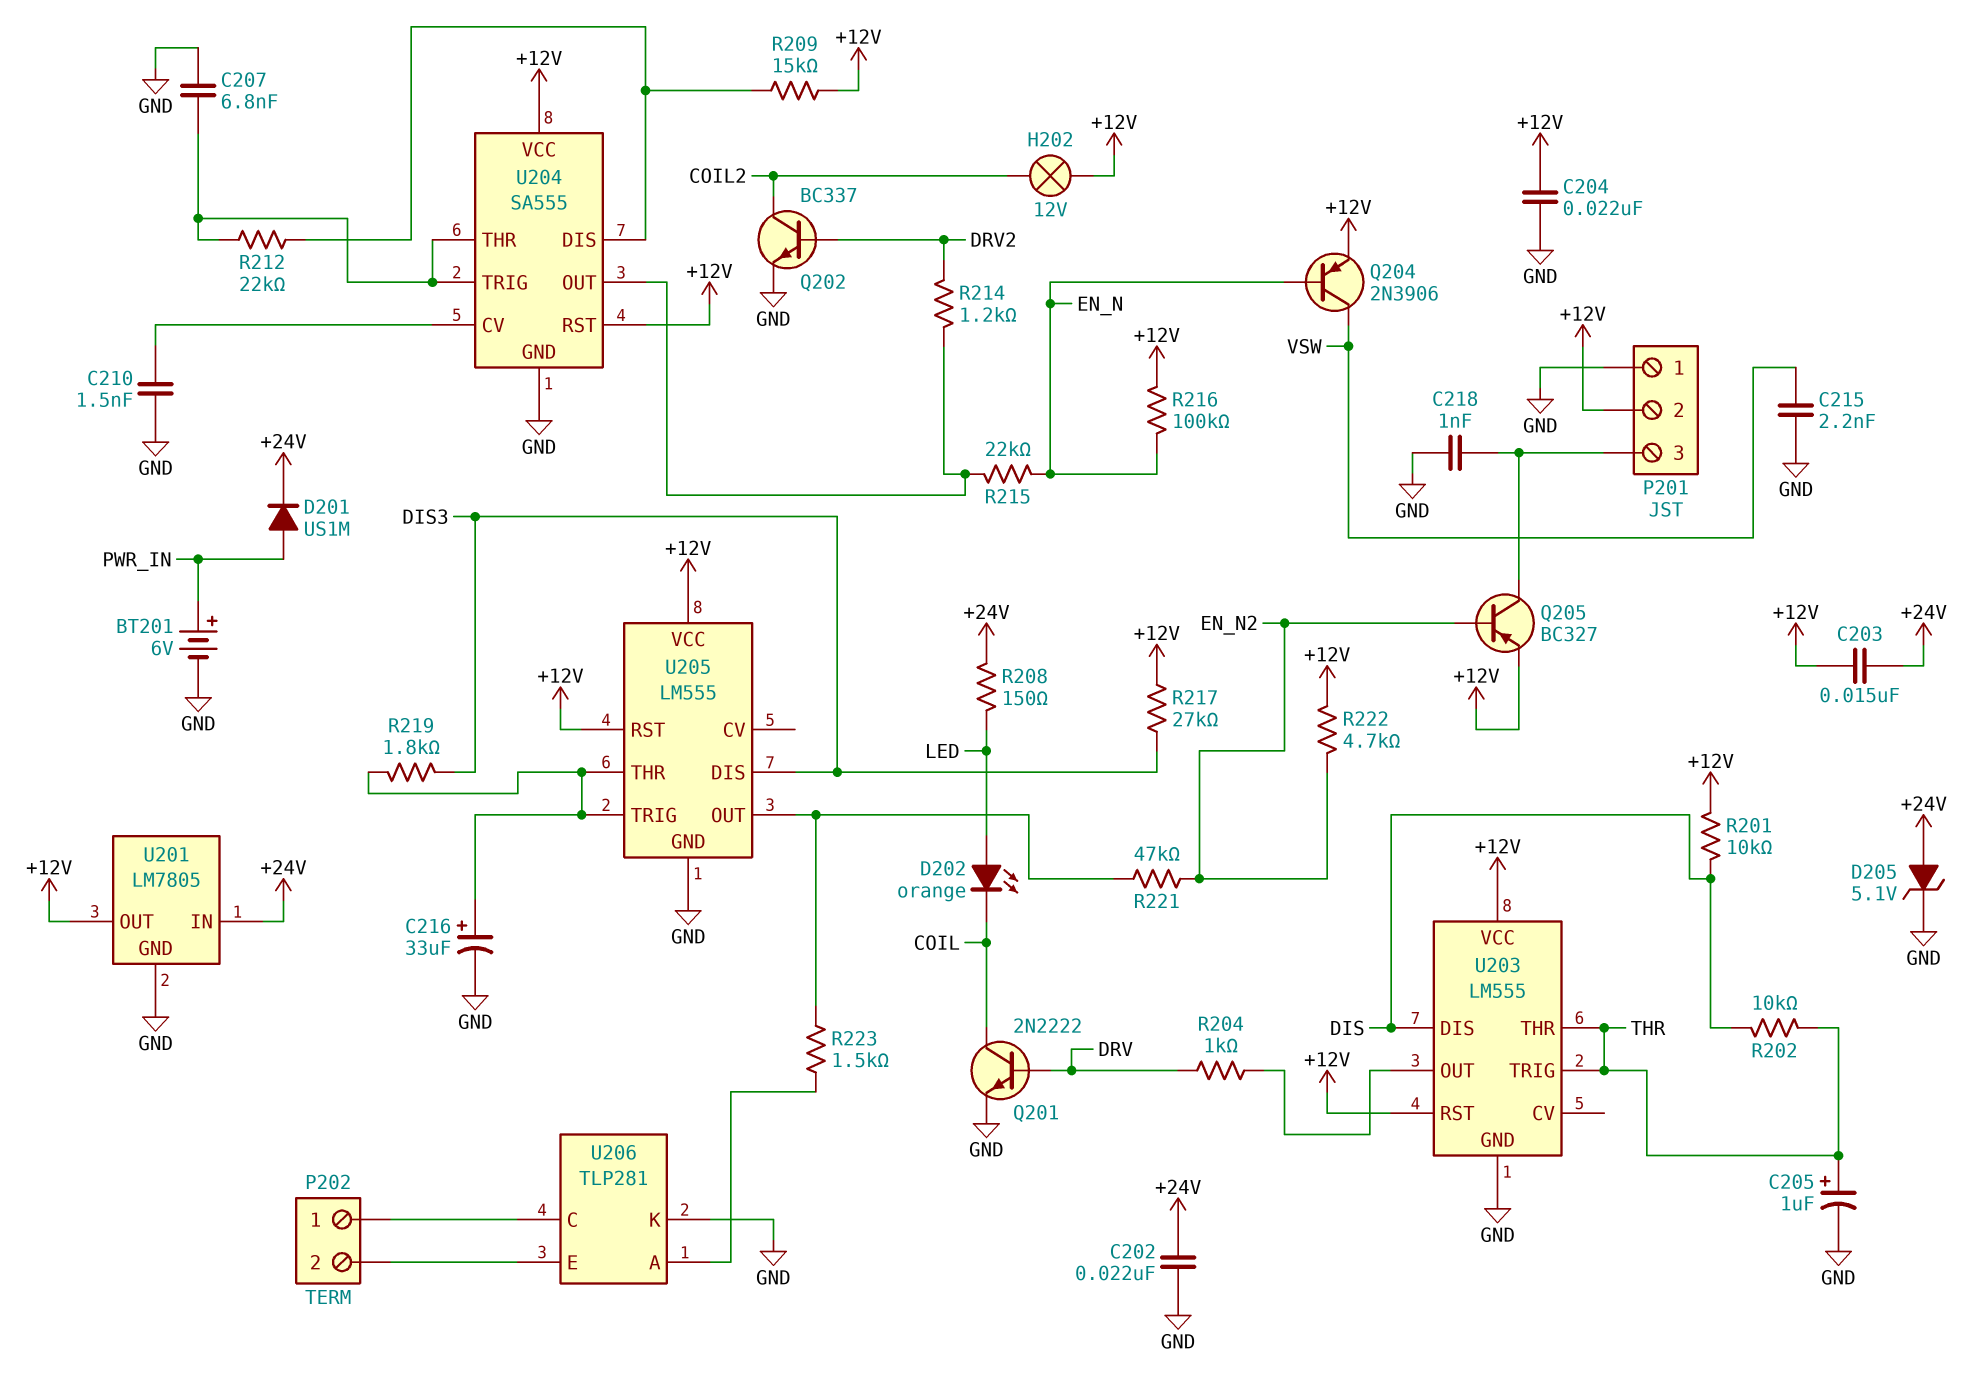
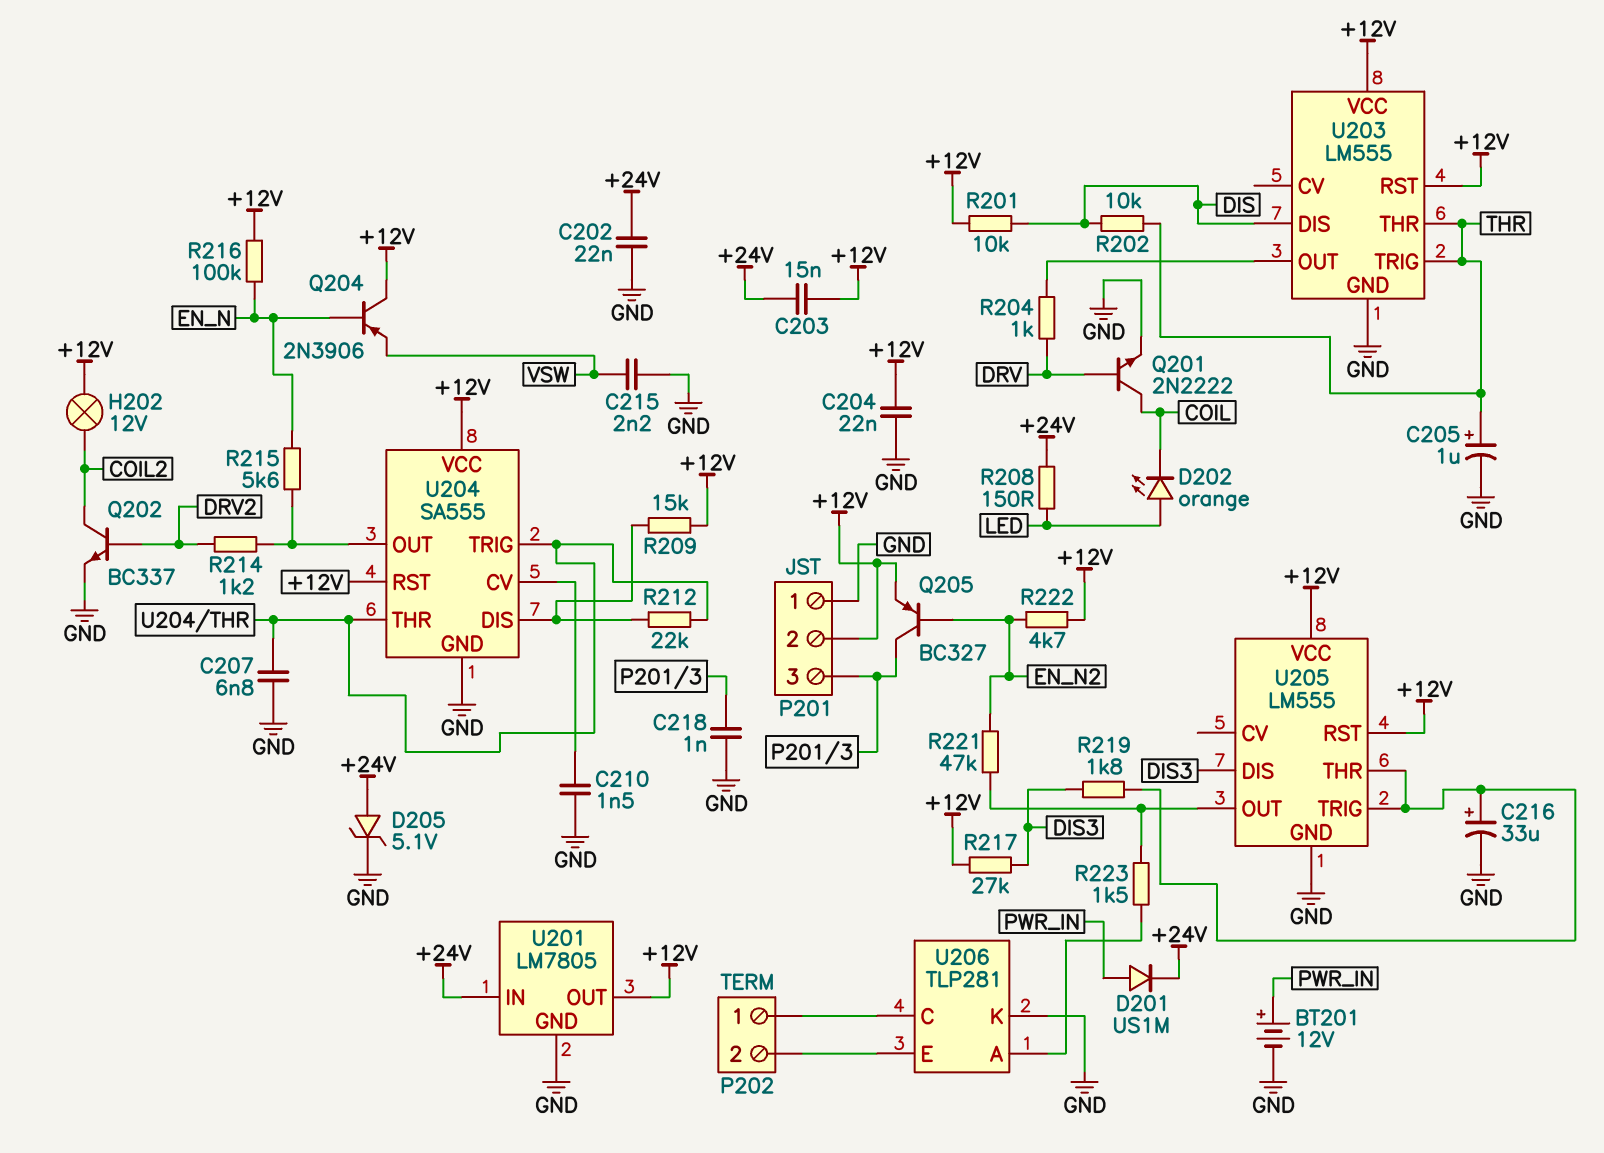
BT201: 6V (plus PWR_IN, minus GND) -> 12V (plus PWR_IN, minus GND)
Q204: PNP 2N3906 (B EN_N, C VSW, E +12V) -> PNP 2N3906 (B EN_N, C +12V, E VSW)
R215: 22k (EN_N, U204/OUT) -> 5.6k (EN_N, U204/OUT)

